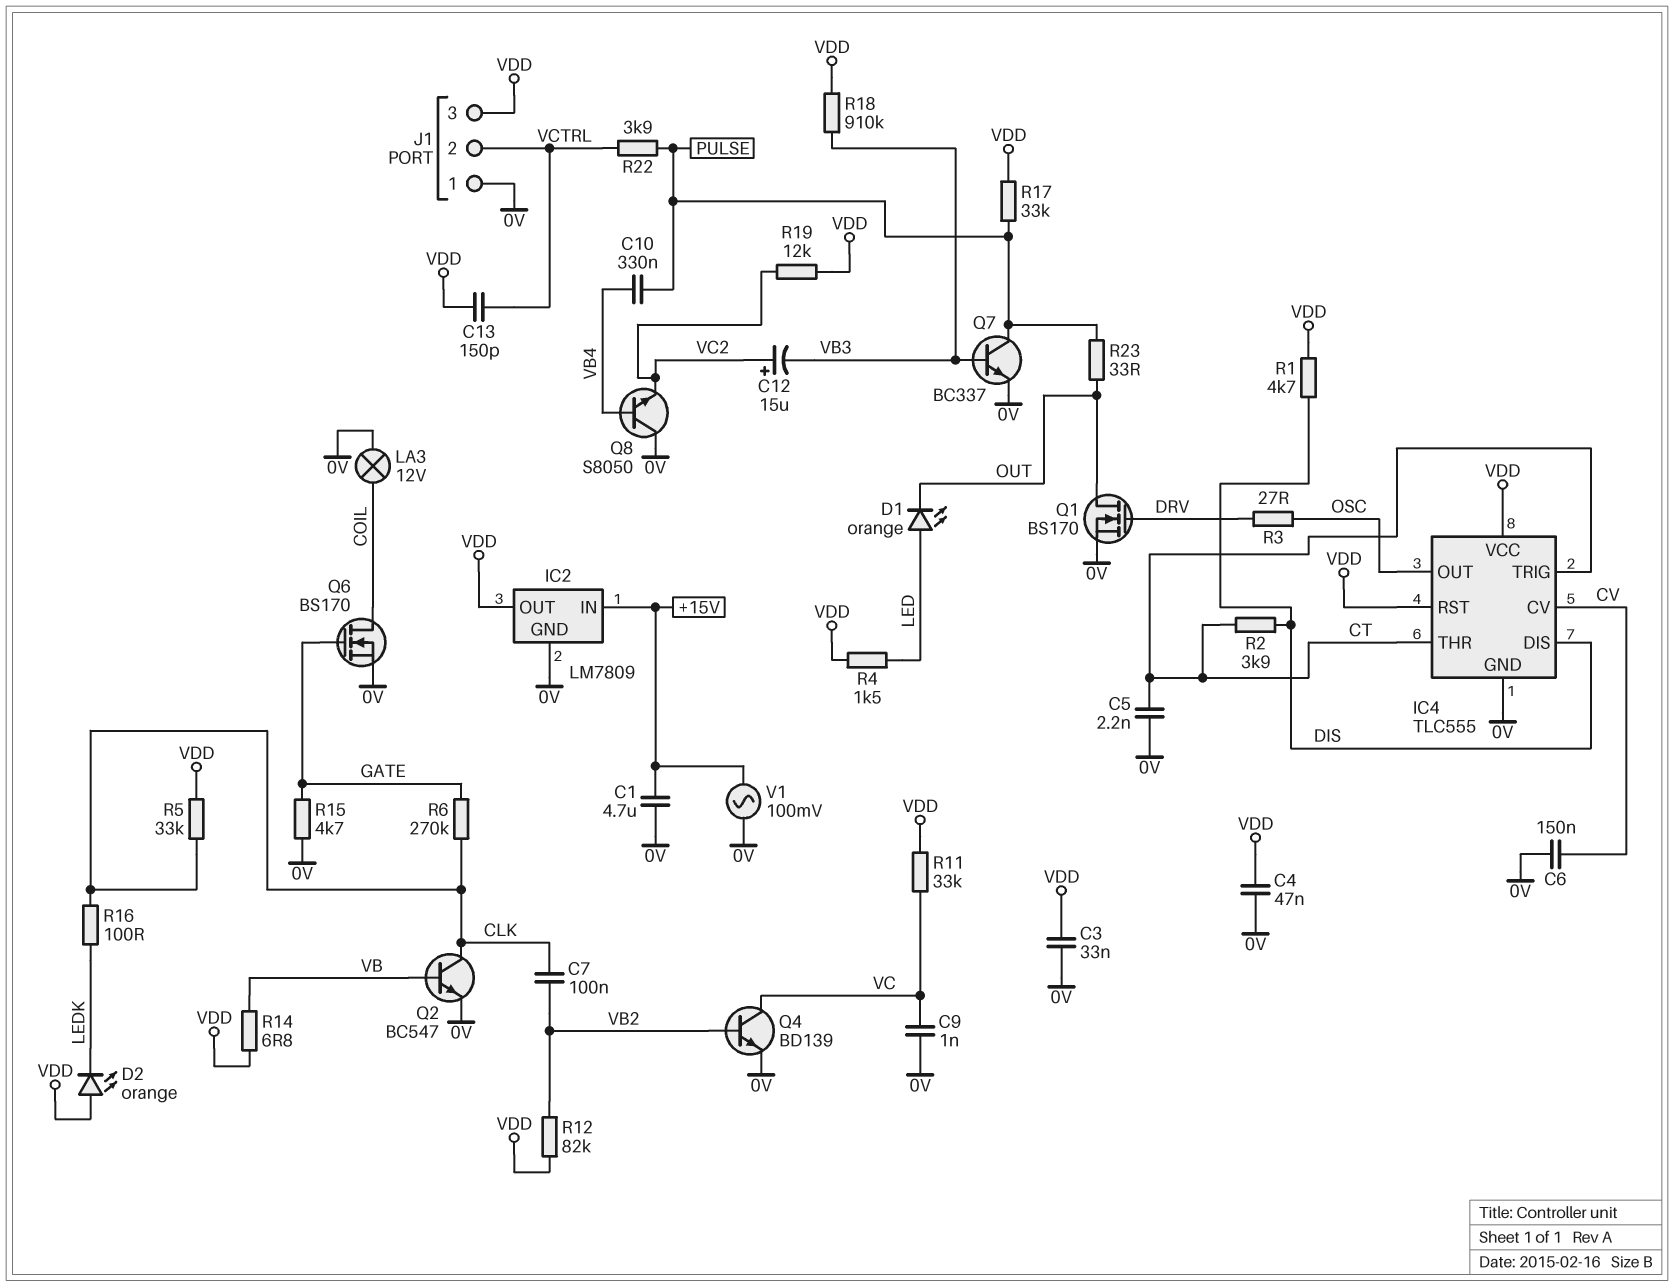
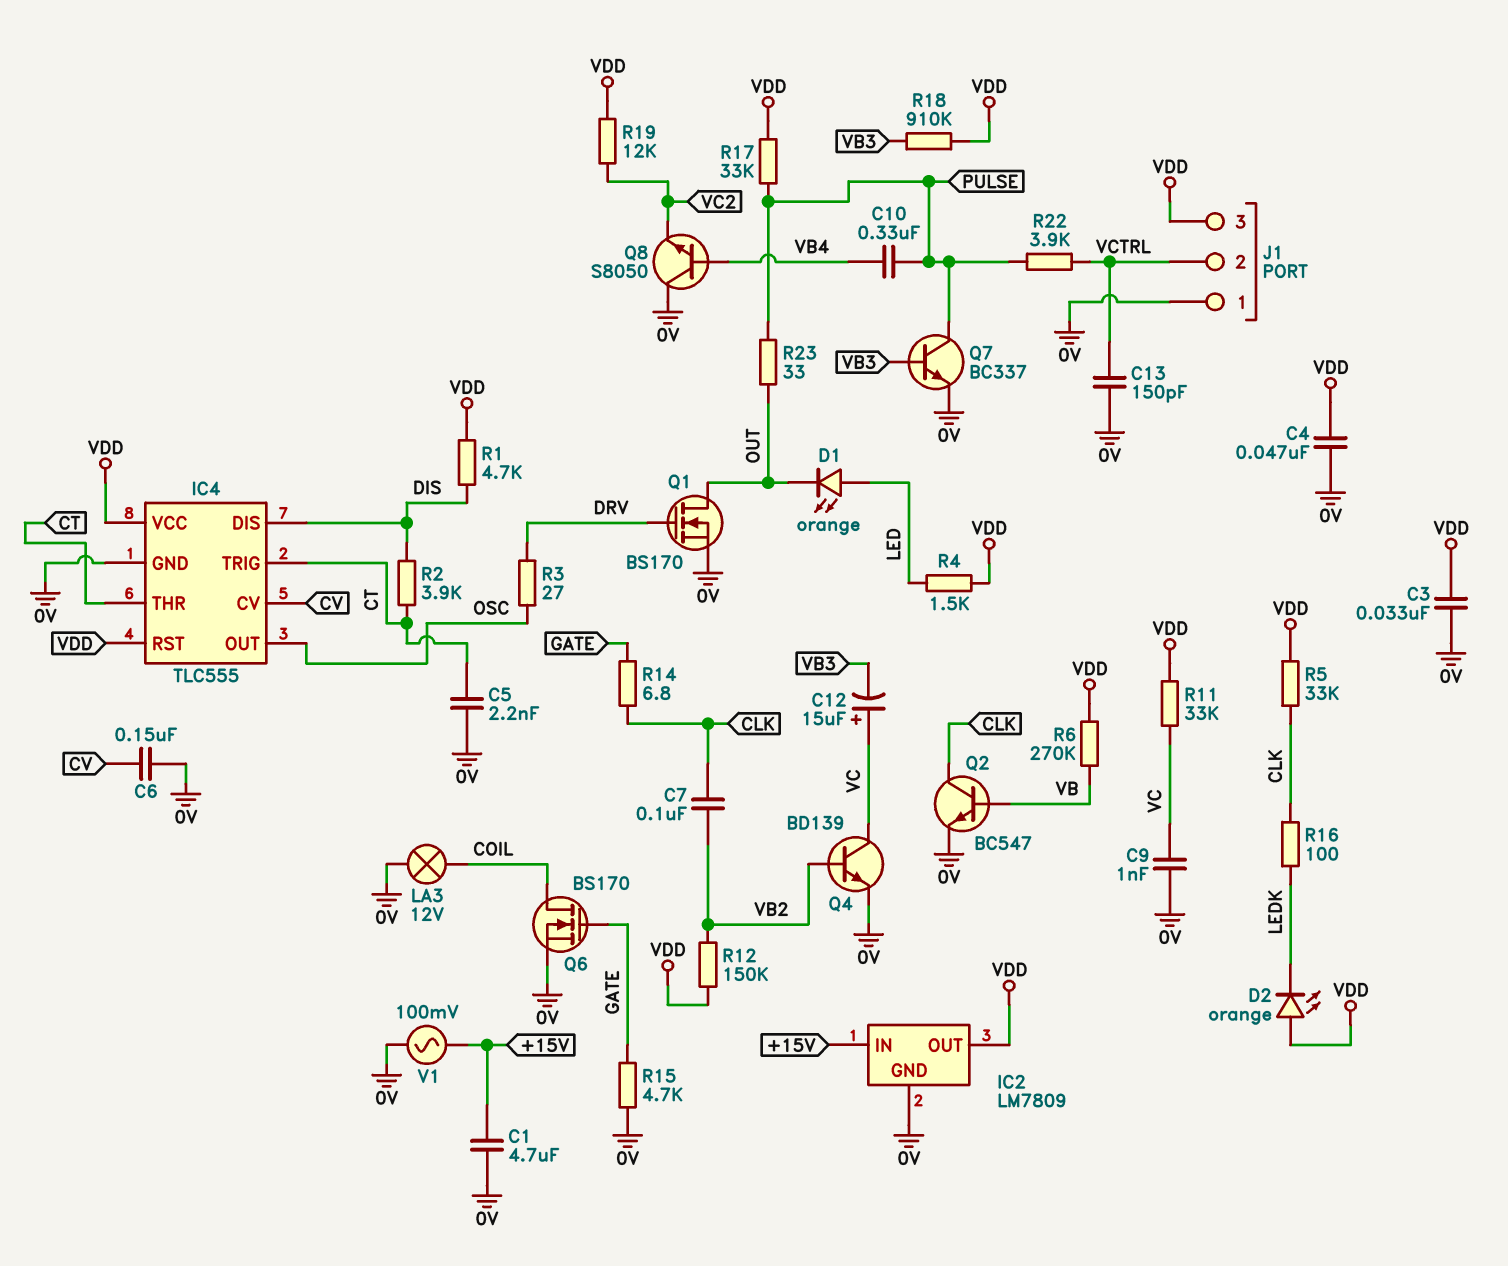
C12: 15uF (plus VC2, minus VB3) -> 15uF (plus VC, minus VB3)
C13: 150pF (VCTRL, VDD) -> 150pF (0V, VCTRL)
R6: 270k (CLK, GATE) -> 270k (VB, VDD)
R12: 82k (VB2, VDD) -> 150k (VB2, VDD)
R14: 6.8 (VB, VDD) -> 6.8 (CLK, GATE)

